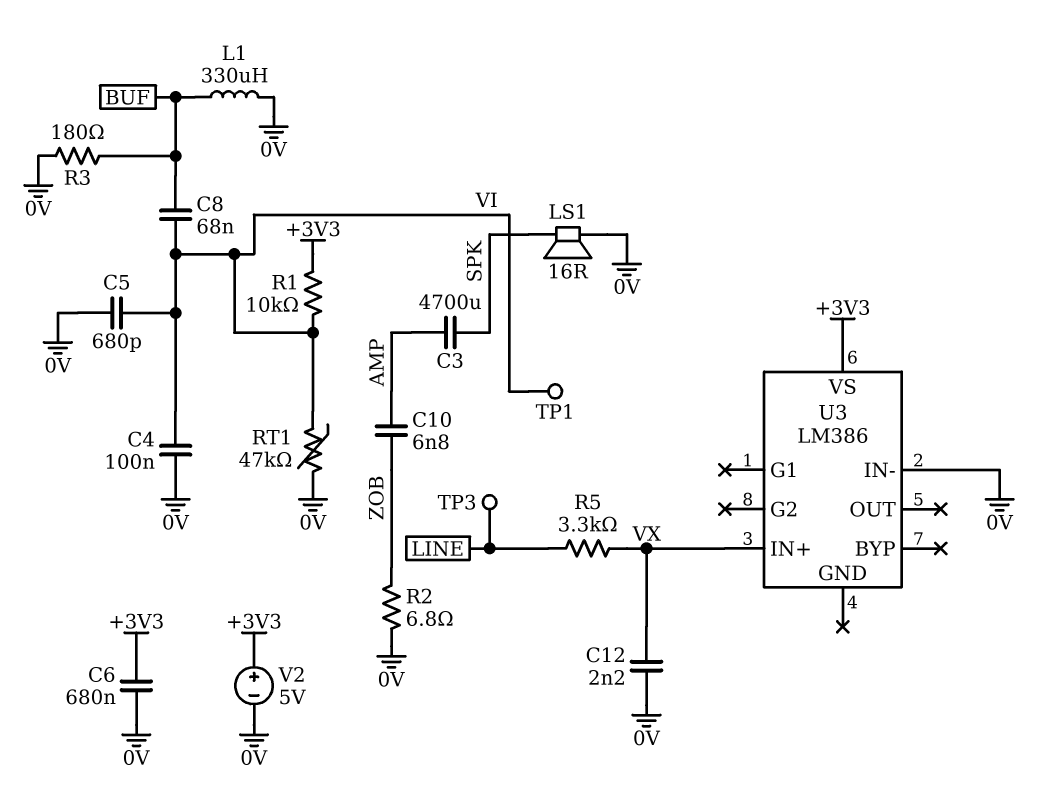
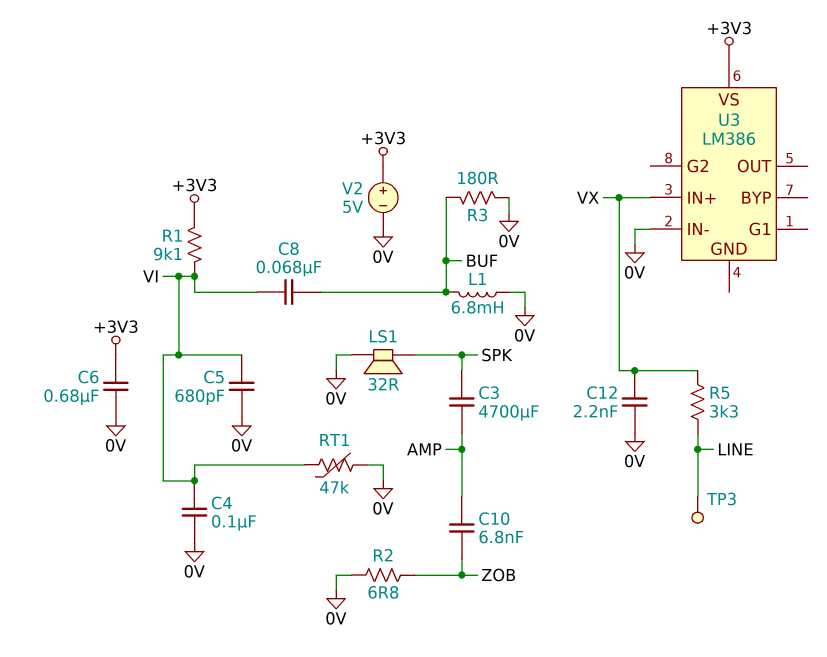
L1: 330uH (0V, BUF) -> 6.8mH (0V, BUF)
LS1: speaker 16R (0V, SPK) -> speaker 32R (0V, SPK)
R1: 10k (+3V3, VI) -> 9.1k (+3V3, VI)
TP1: test point (VI) -> none

